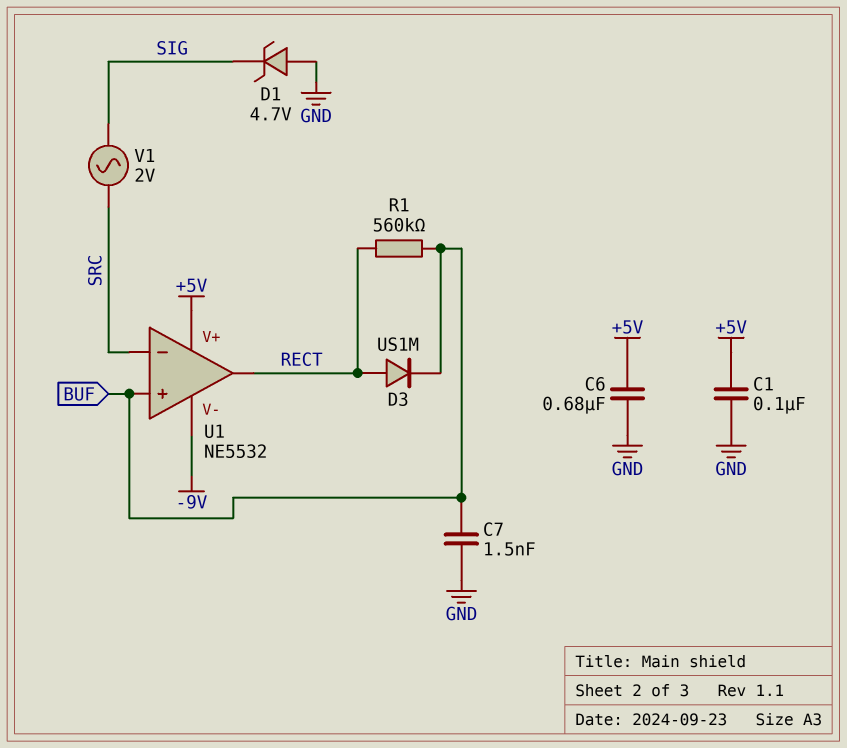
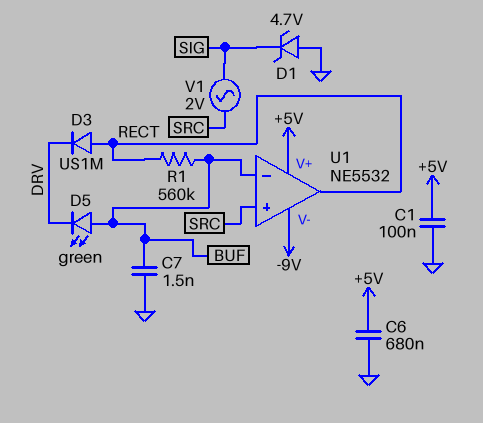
D3: diode US1M (A RECT, K BUF) -> diode US1M (A RECT, K DRV)
D5: none -> LED green (A BUF, K DRV)
U1 pin in+: BUF -> SRC
U1 pin in-: SRC -> BUF

